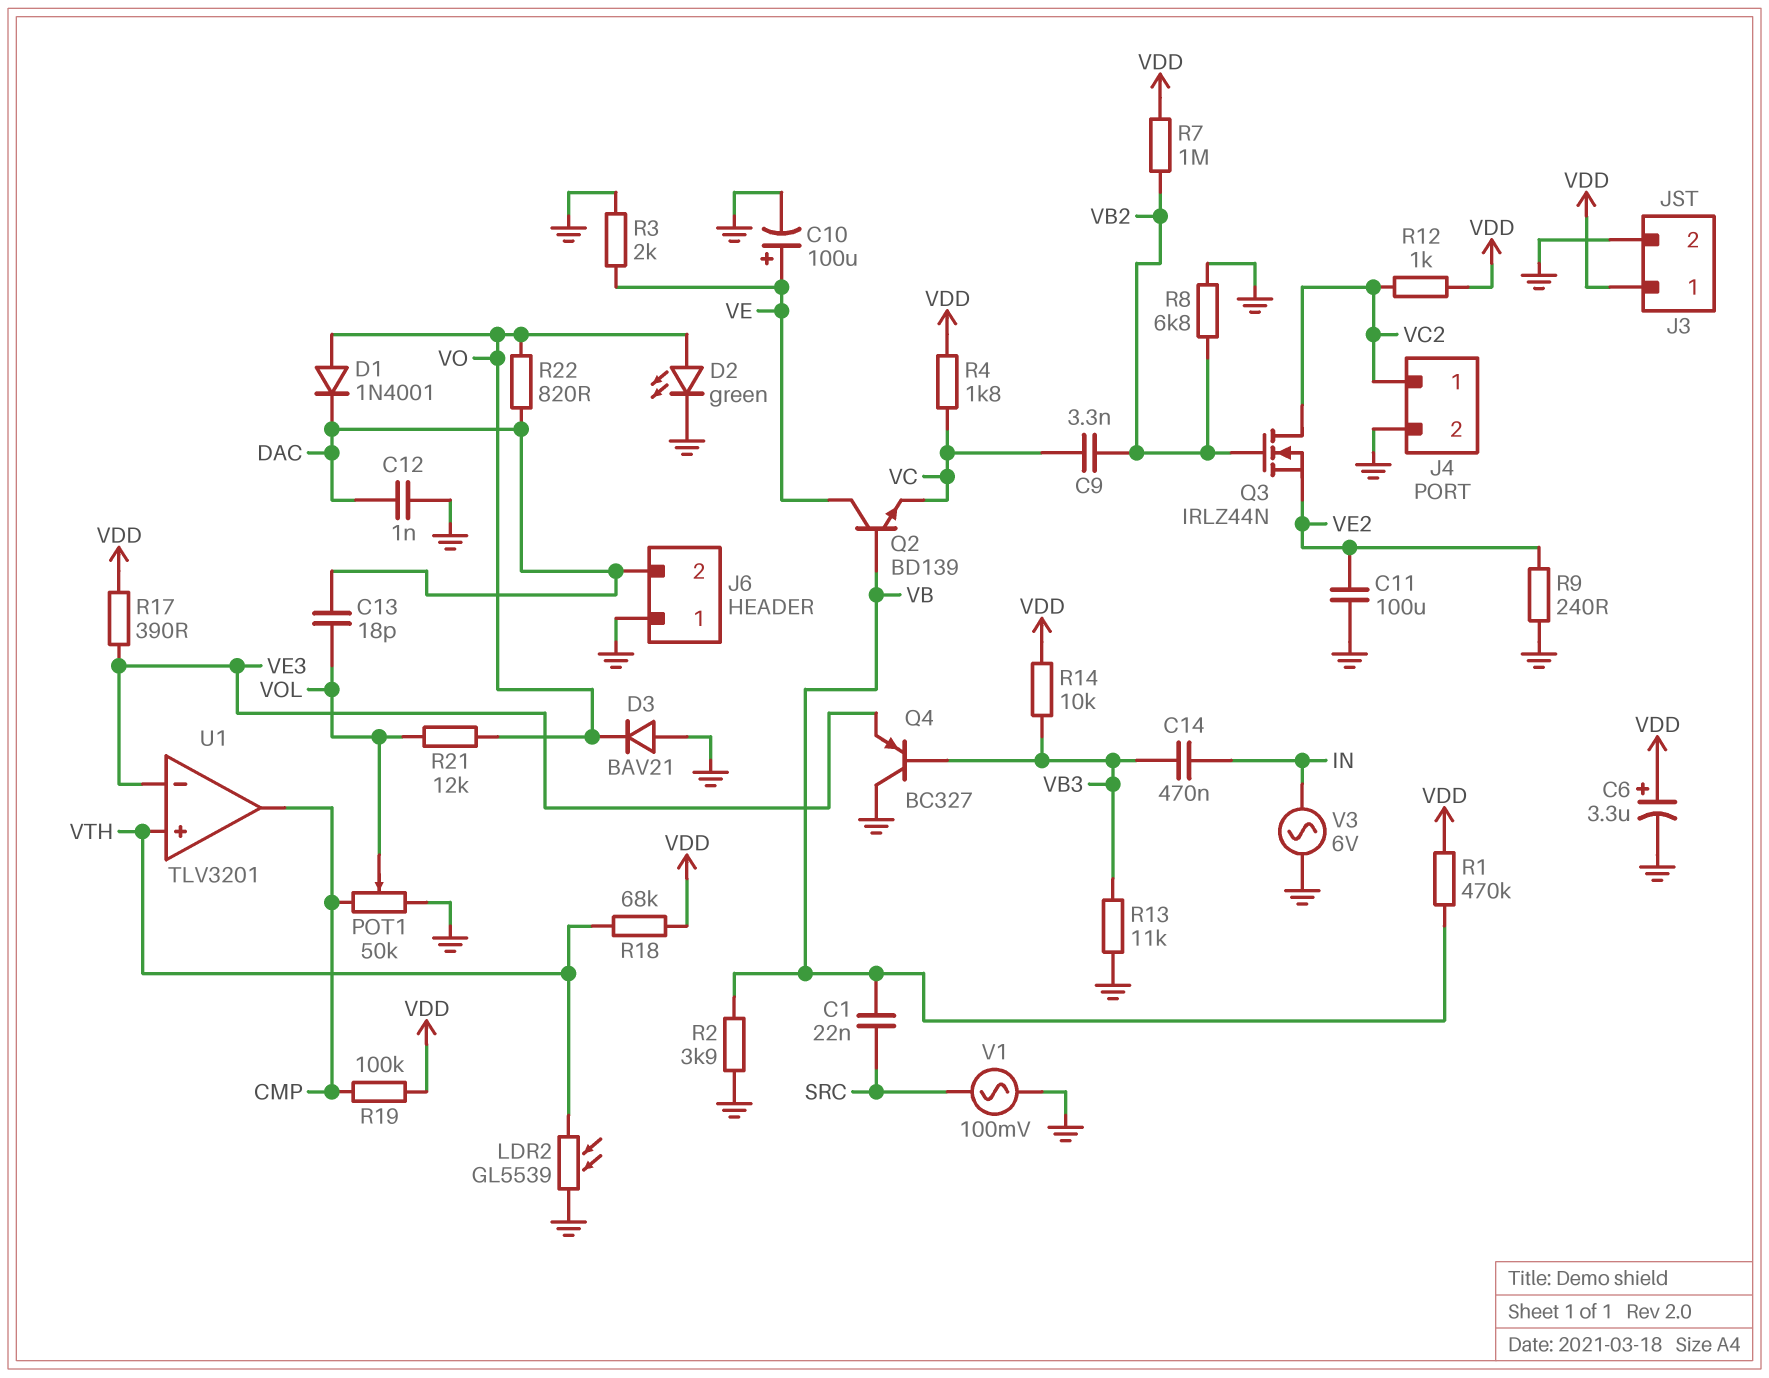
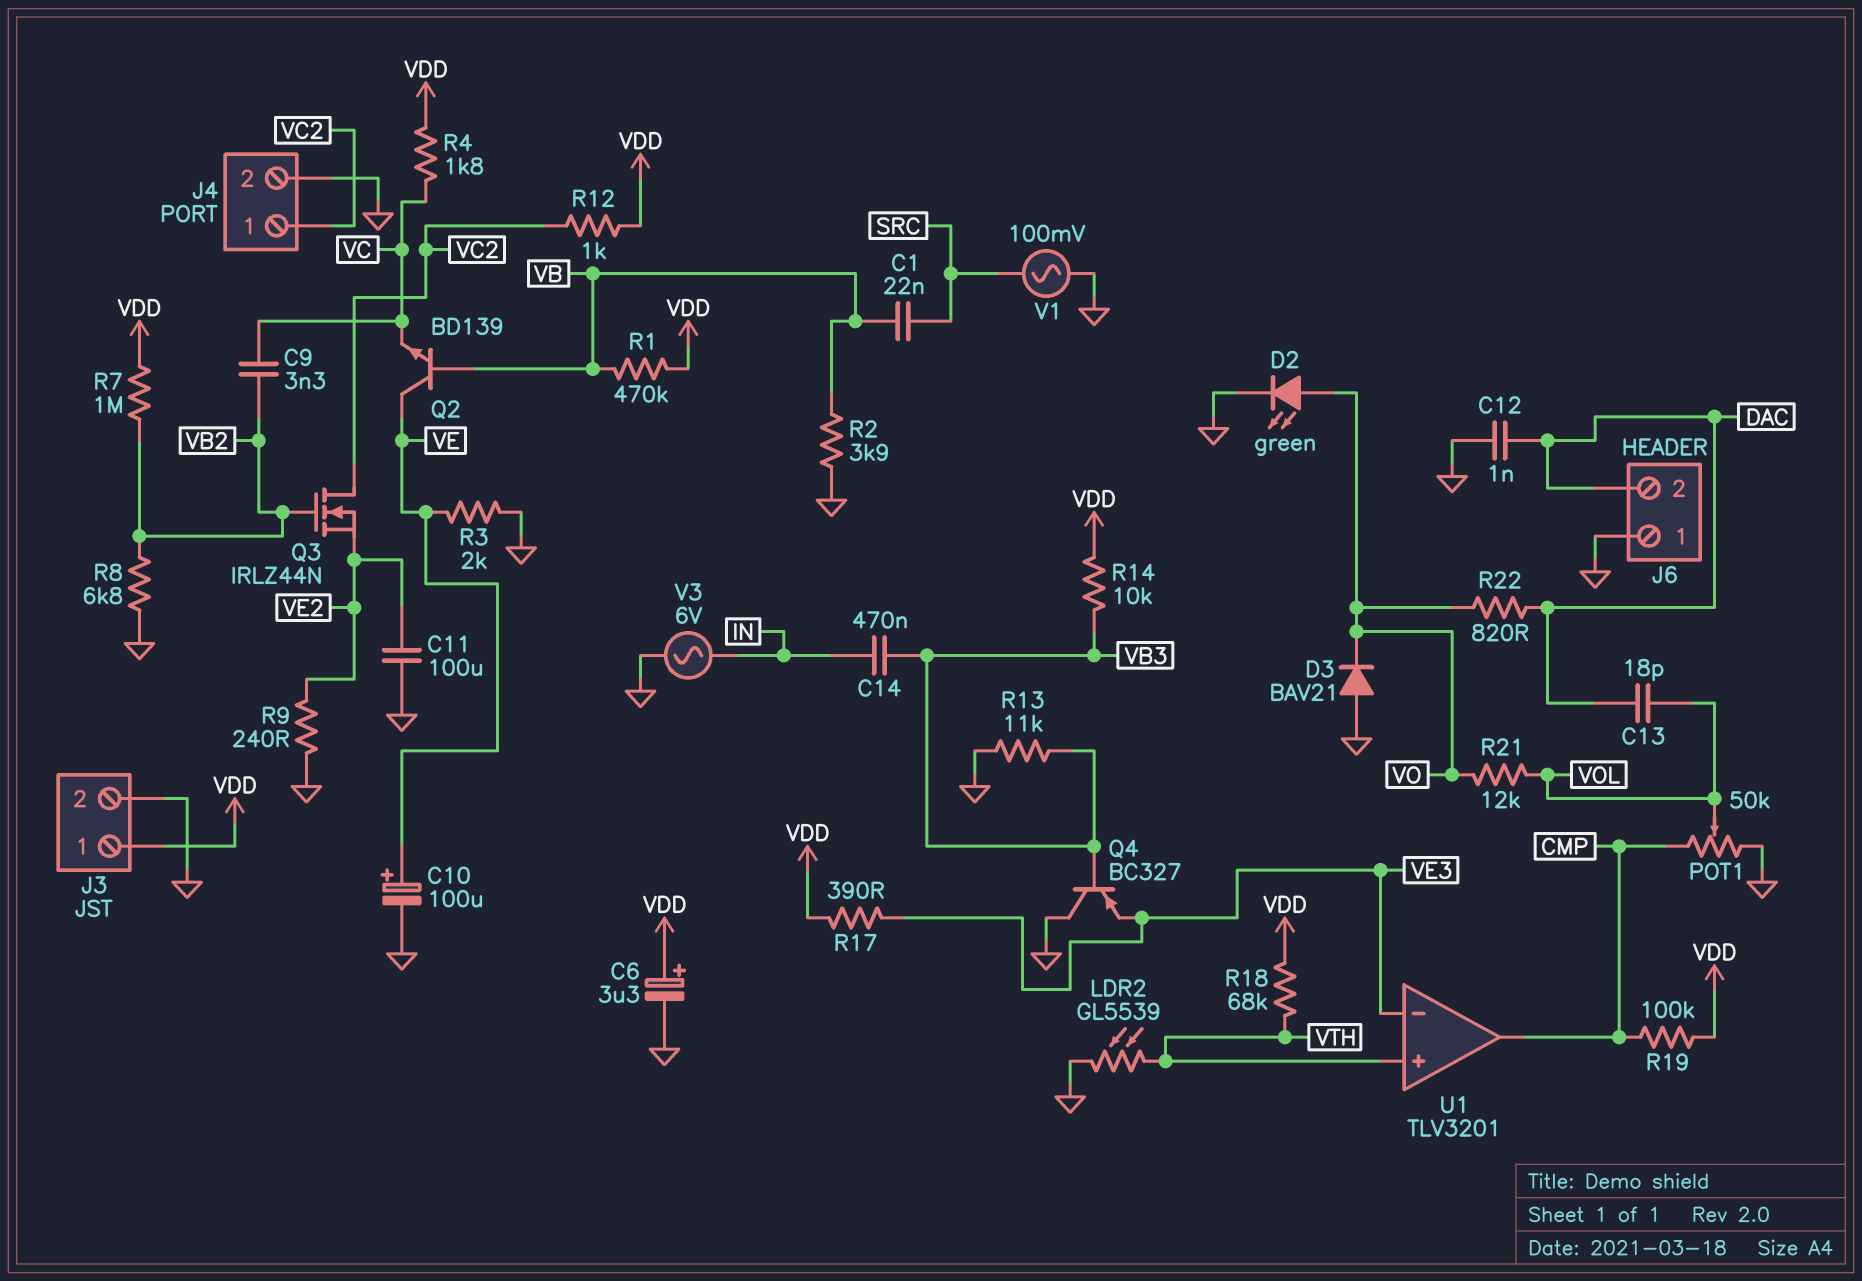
D1: diode 1N4001 (A VO, K DAC) -> none

